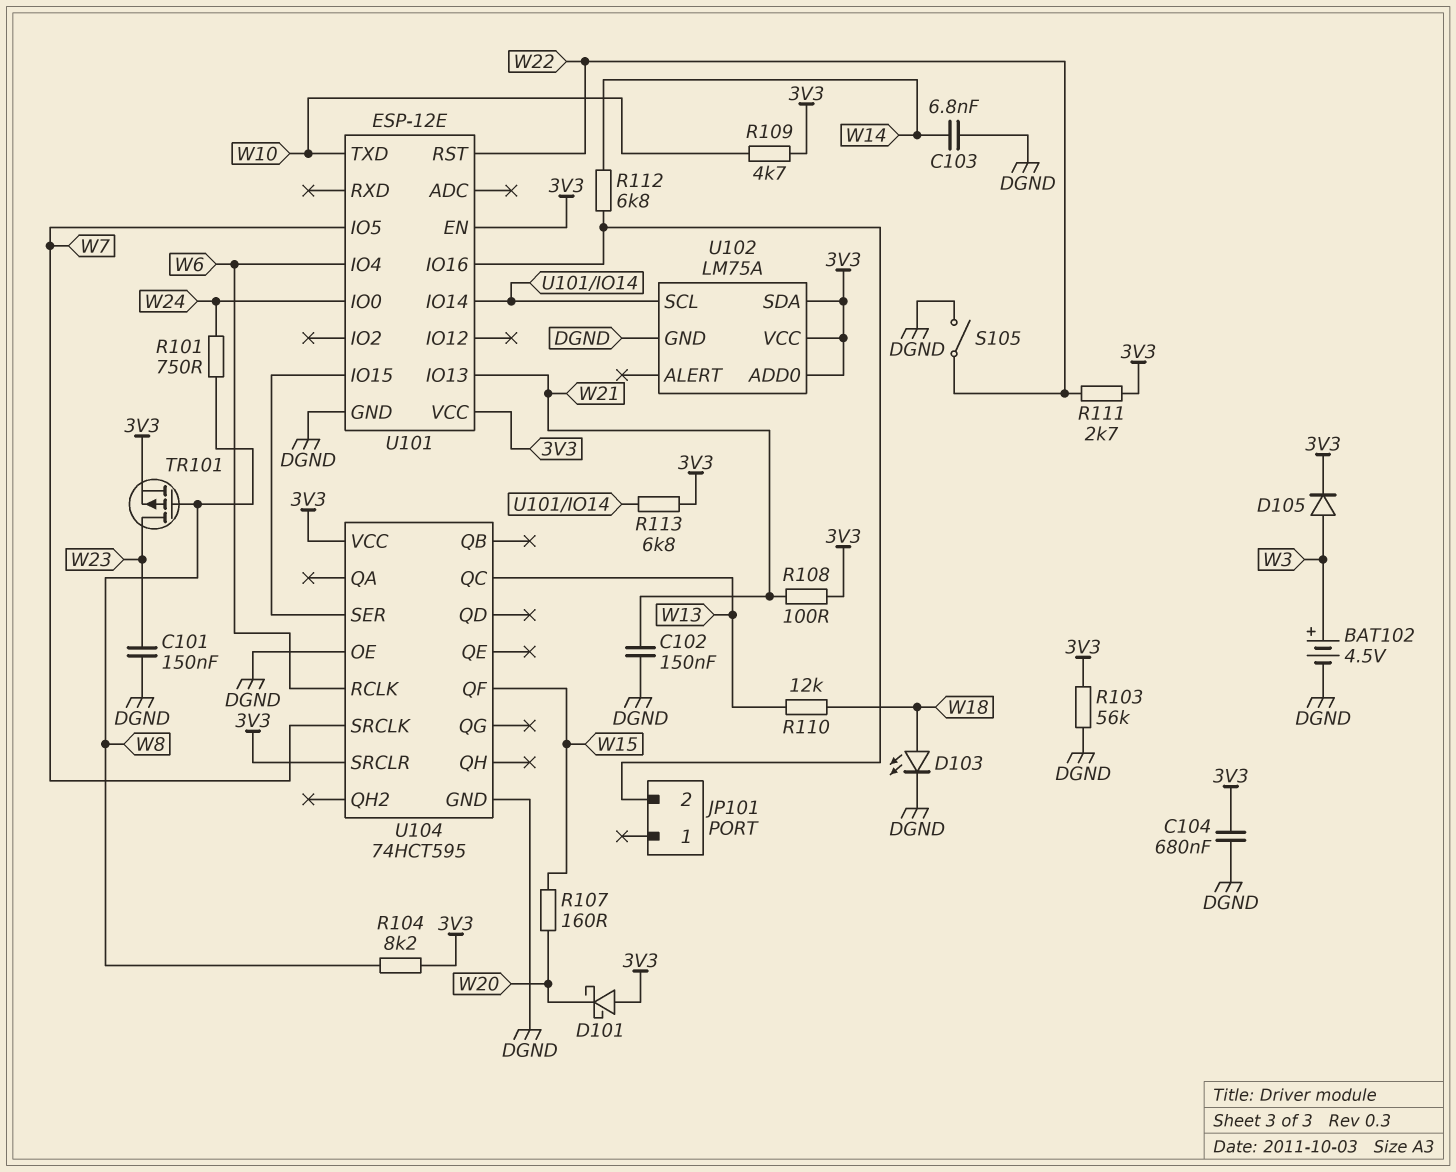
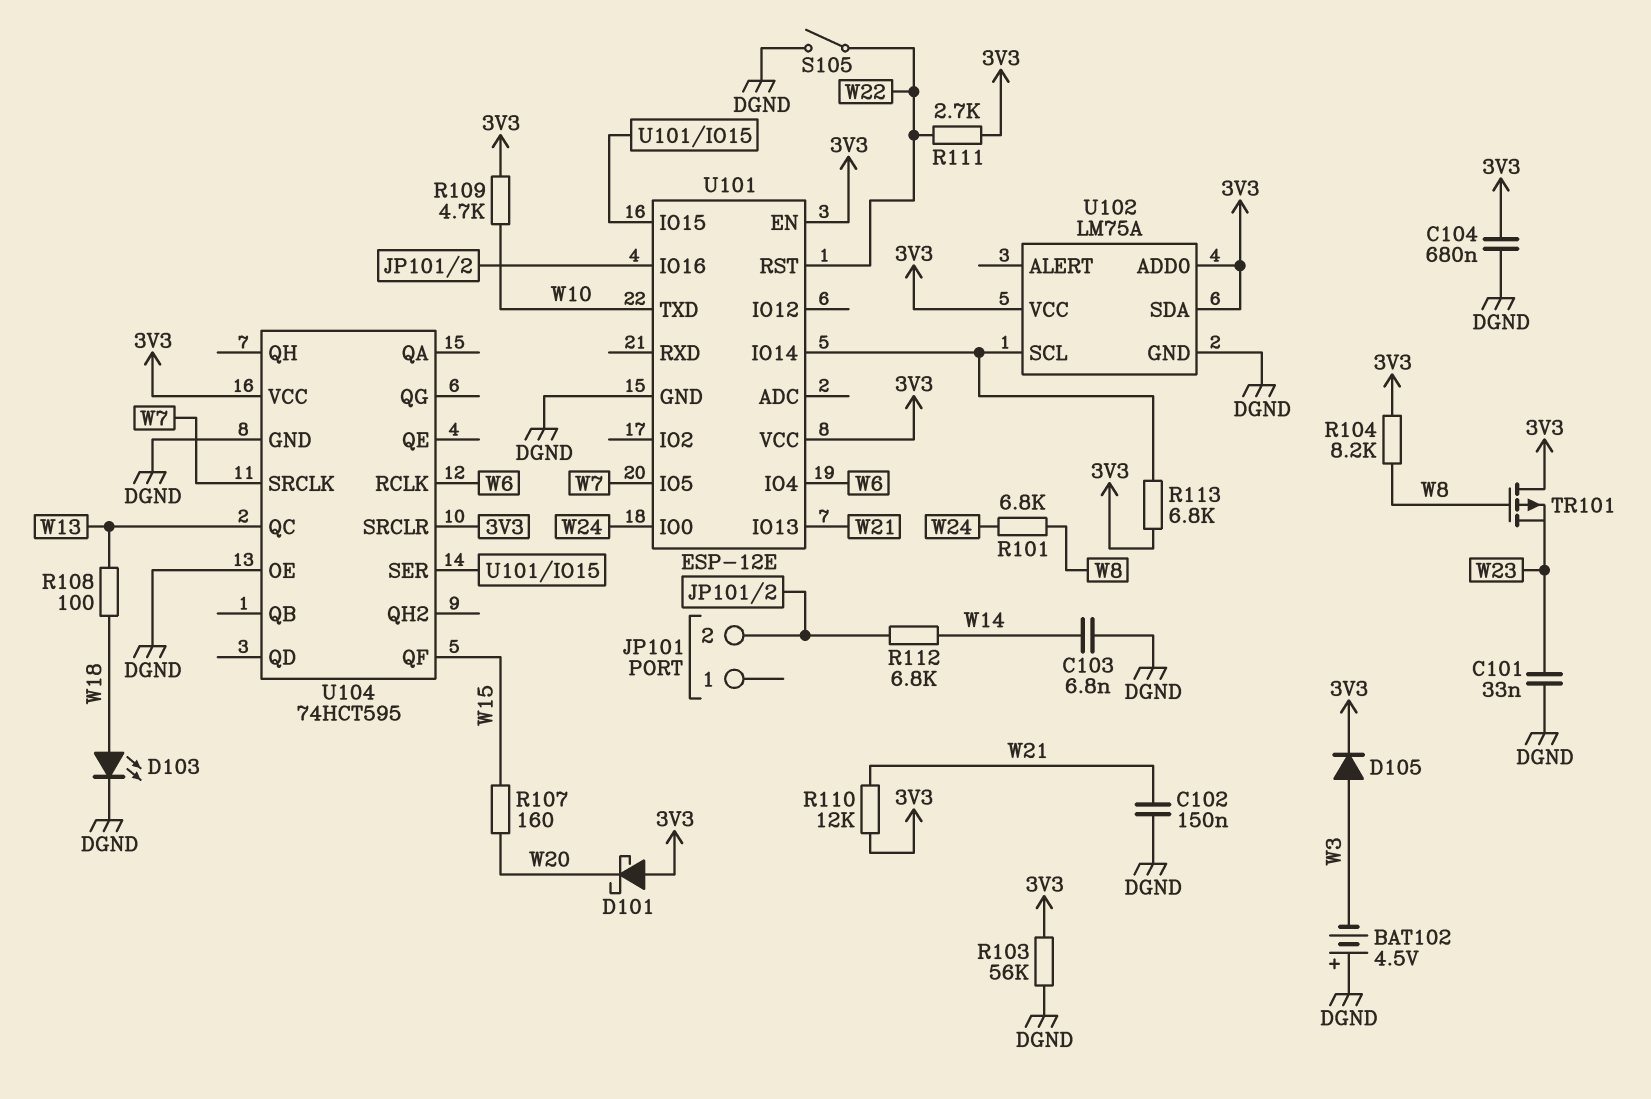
BAT102: 4.5V (plus W3, minus DGND) -> 4.5V (plus DGND, minus W3)
C101: 150nF (DGND, W23) -> 33nF (DGND, W23)
R101: 750 (W8, W24) -> 6.8k (W8, W24)
R108: 100 (3V3, W21) -> 100 (W13, W18)
R110: 12k (W13, W18) -> 12k (3V3, W21)
TR101: PMOS (G W8, D W23, S 3V3) -> PMOS (G W8, D 3V3, S W23)

